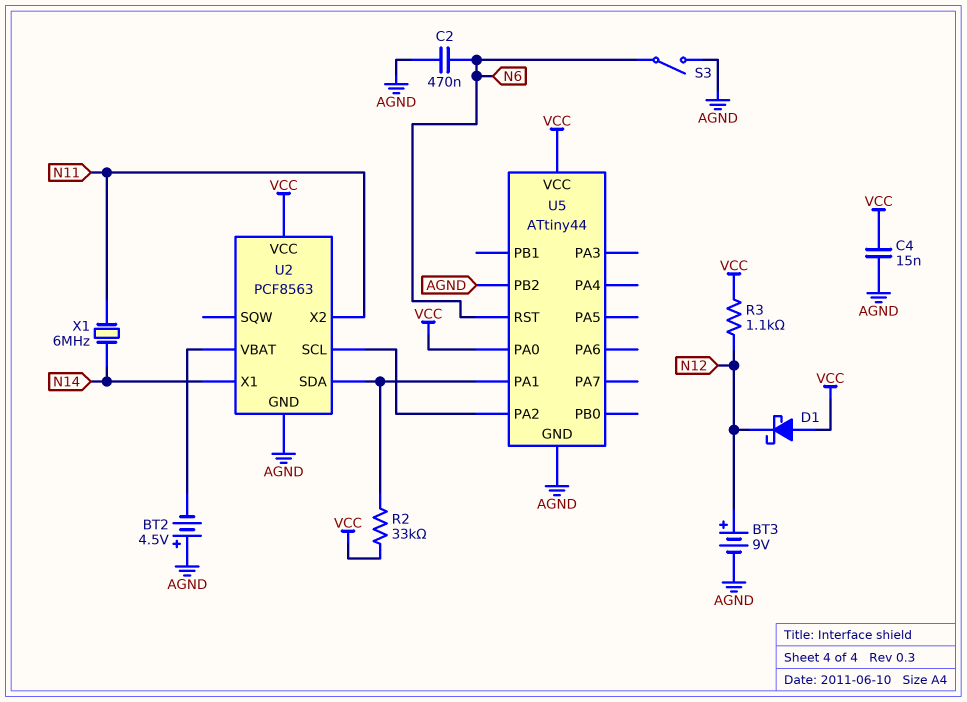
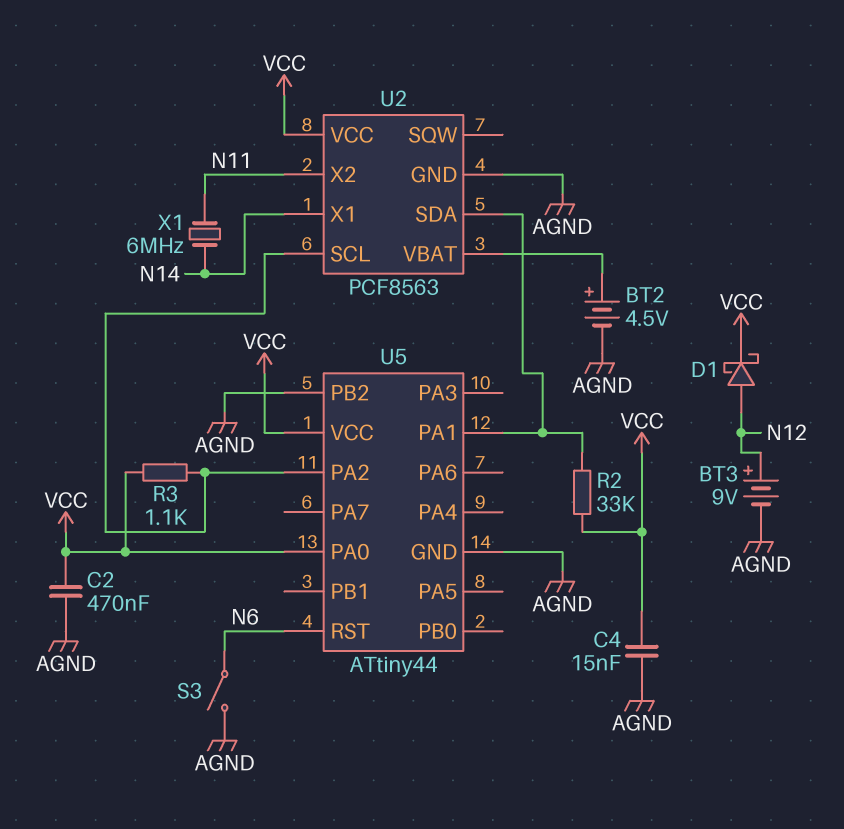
BT2: 4.5V (plus AGND, minus U2/VBAT) -> 4.5V (plus U2/VBAT, minus AGND)
C2: 470nF (AGND, N6) -> 470nF (AGND, VCC)
D1: schottky (A VCC, K N12) -> schottky (A N12, K VCC)
R3: 1.1k (N12, VCC) -> 1.1k (U2/SCL, VCC)

